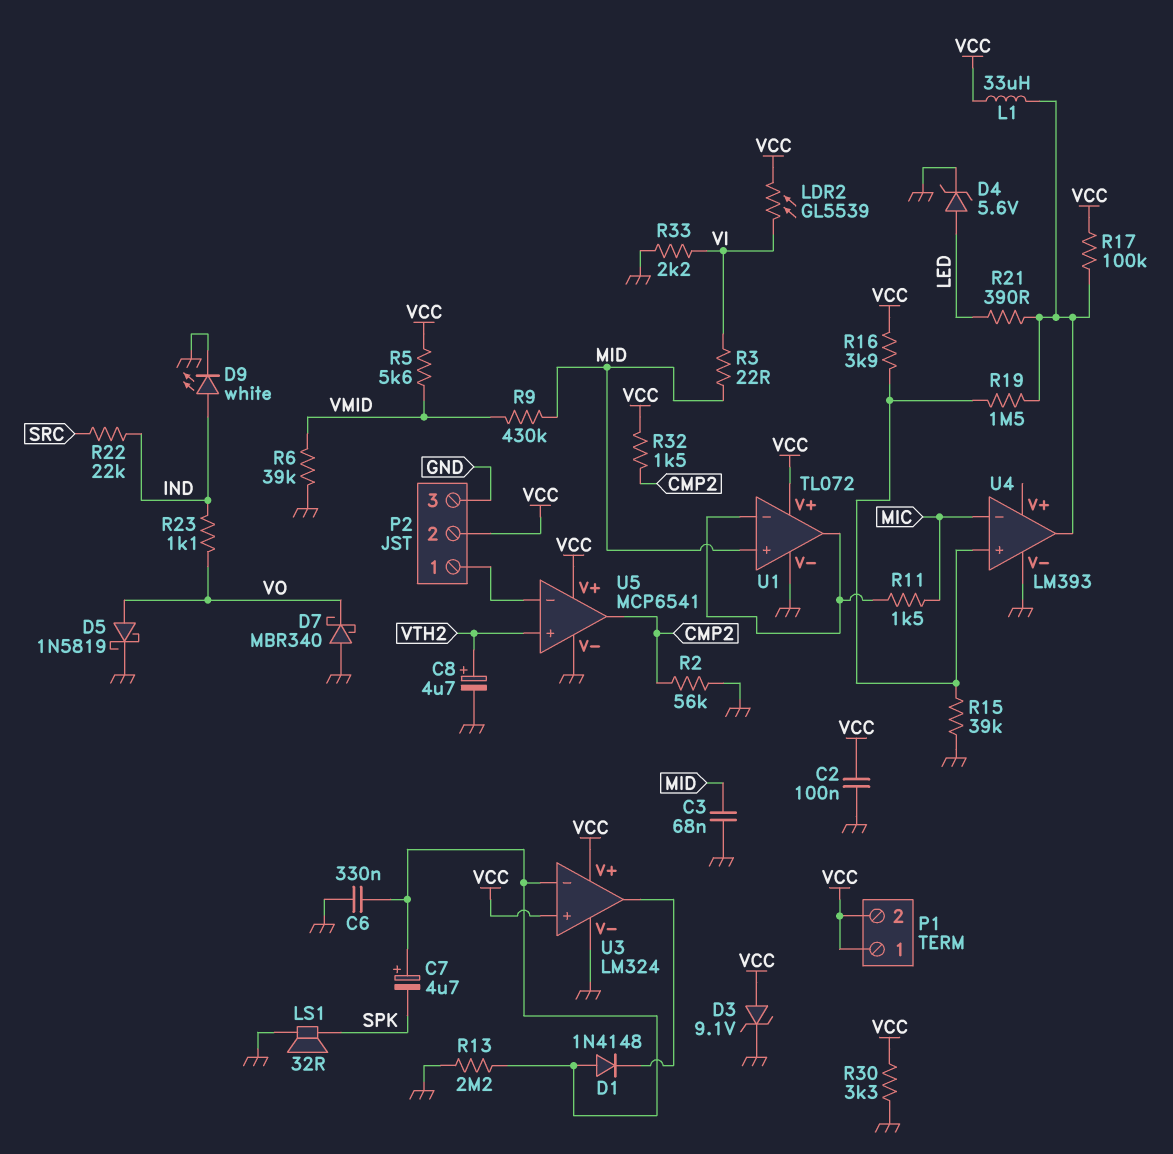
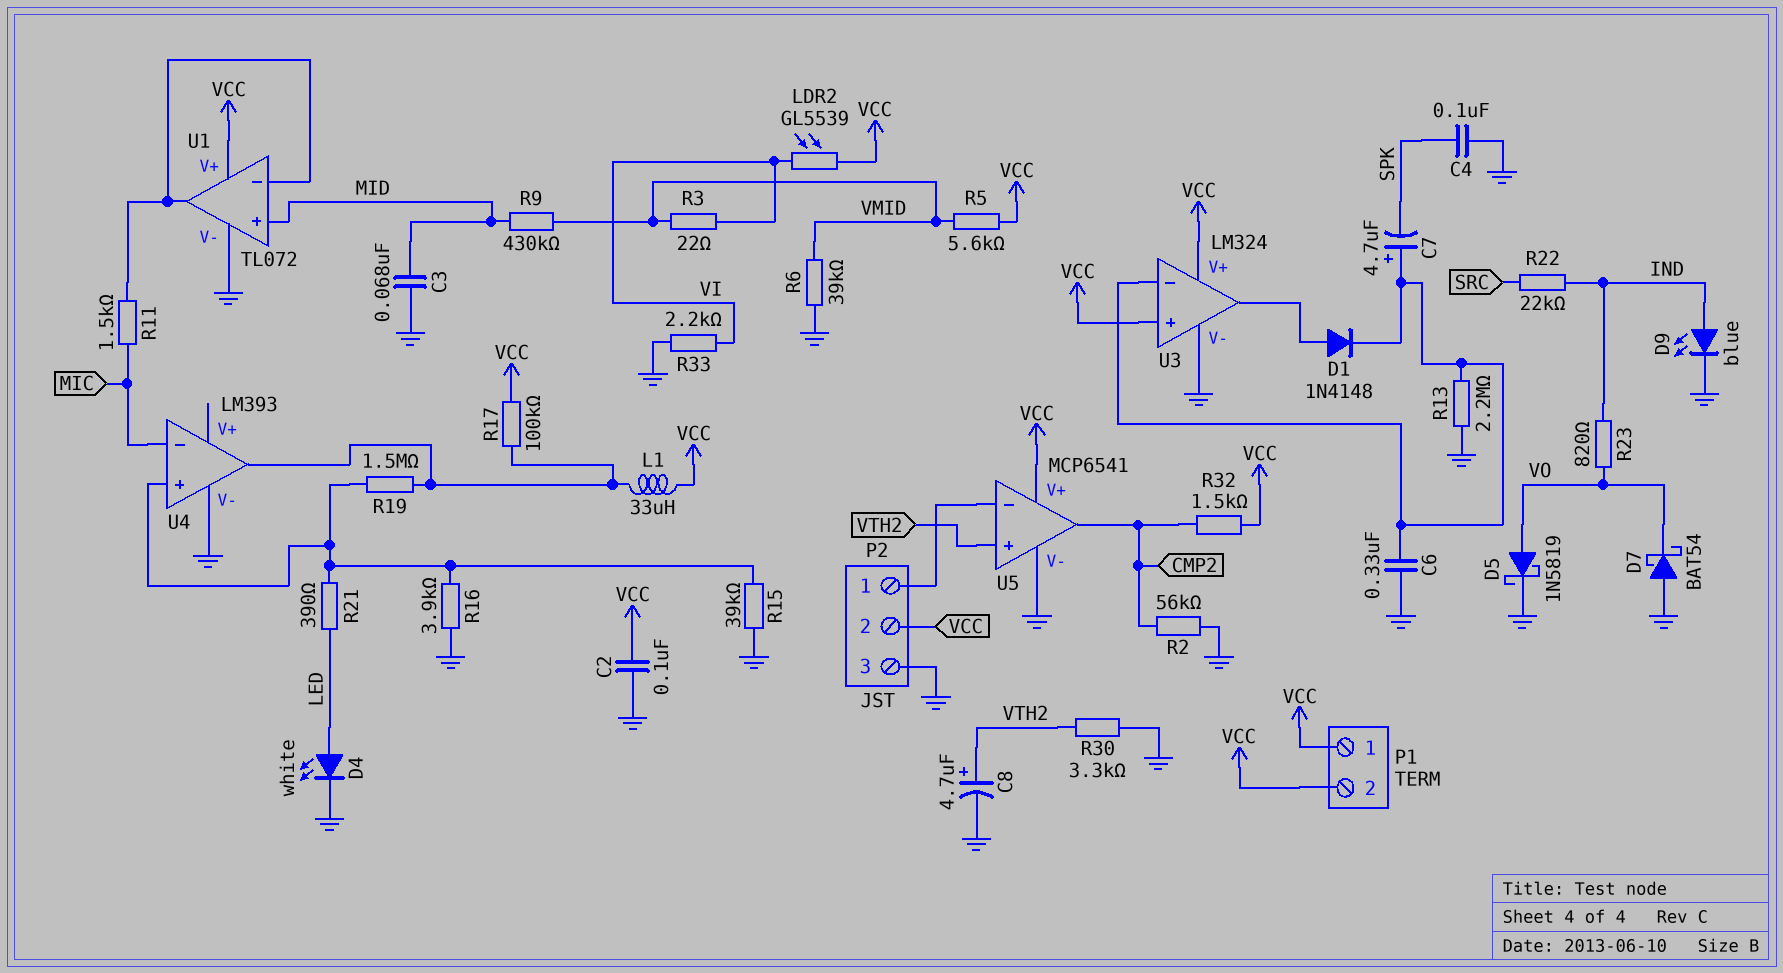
C4: none -> 100nF (GND, SPK)
D1: diode 1N4148 (A U3/in-, K U3/out) -> diode 1N4148 (A U3/out, K U3/in-)
D3: zener 9.1V (A VCC, K GND) -> none
D4: zener 5.6V (A LED, K GND) -> LED white (A LED, K GND)
D7: schottky MBR340 (A GND, K VO) -> schottky BAT54 (A GND, K VO)
D9: LED white (A IND, K GND) -> LED blue (A IND, K GND)
LS1: speaker 32R (GND, SPK) -> none
R3: 22 (MID, VI) -> 22 (VI, VMID)
R16: 3.9k (U4/in+, VCC) -> 3.9k (GND, U4/in+)
R21: 390 (LED, U4/out) -> 390 (LED, U4/in+)
R23: 1.1k (IND, VO) -> 820 (IND, VO)
R30: 3.3k (GND, VCC) -> 3.3k (GND, VTH2)

